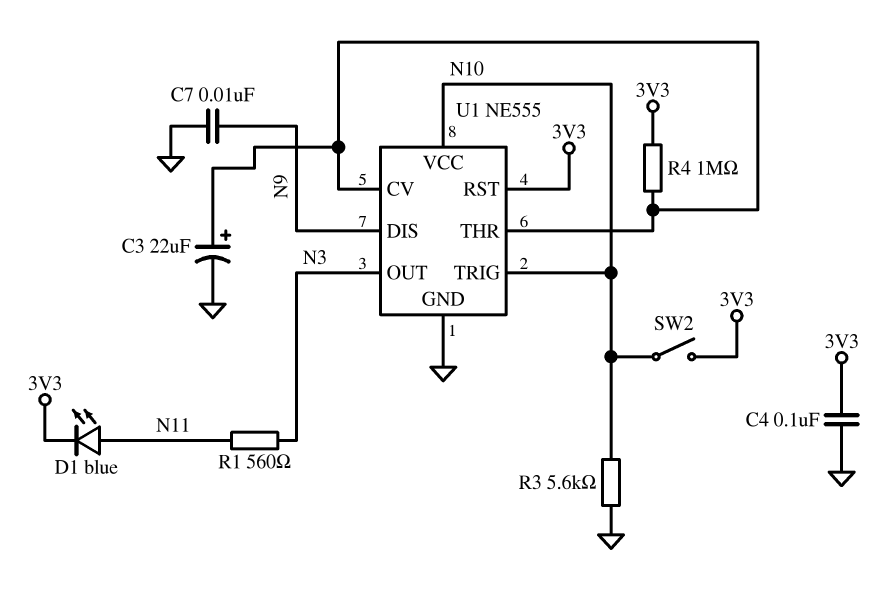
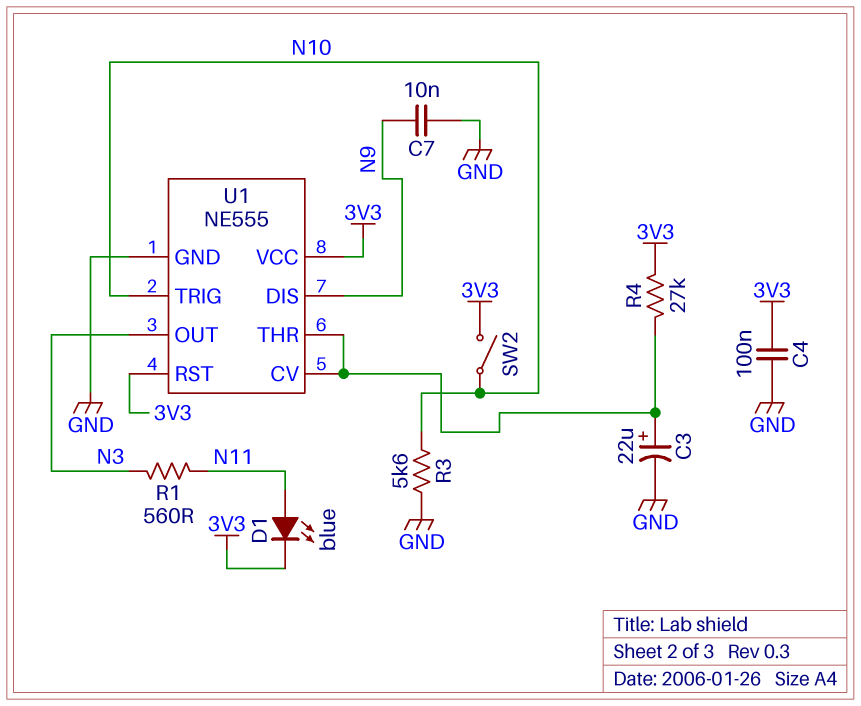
R4: 1M (3V3, U1/CV) -> 27k (3V3, U1/CV)
U1 pin VCC: N10 -> 3V3

